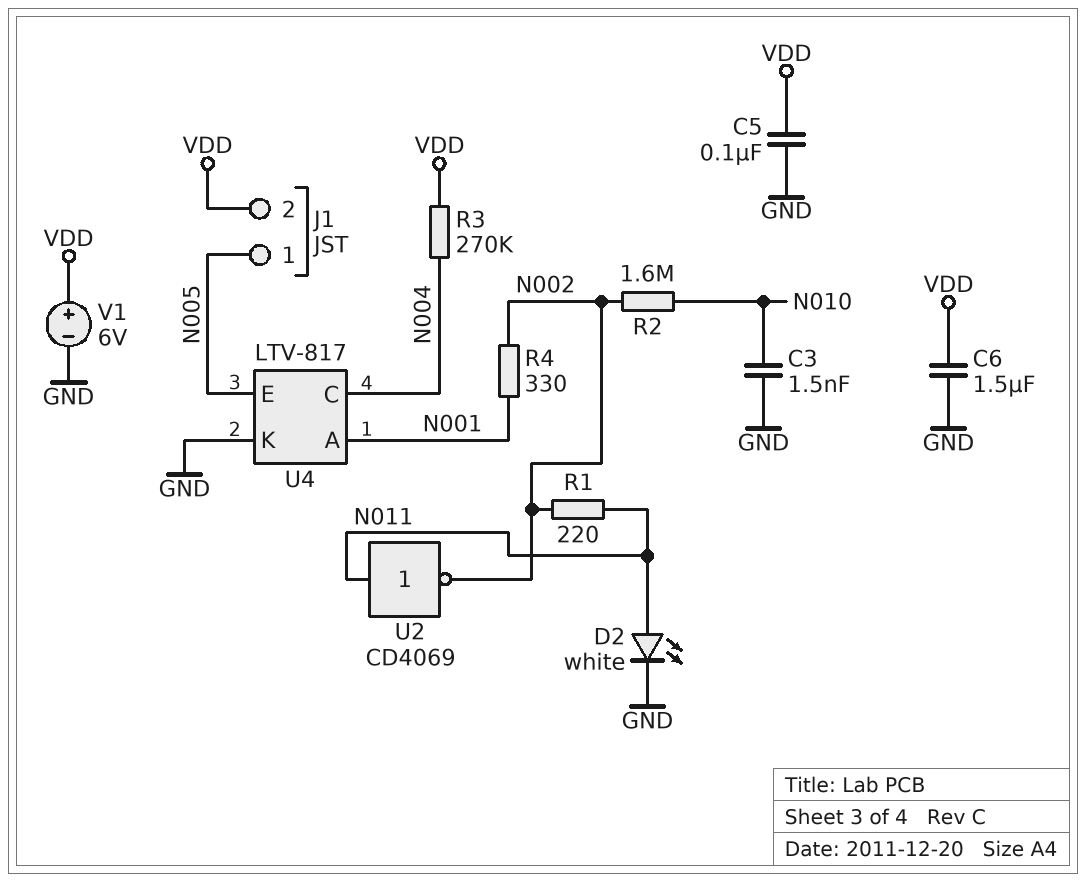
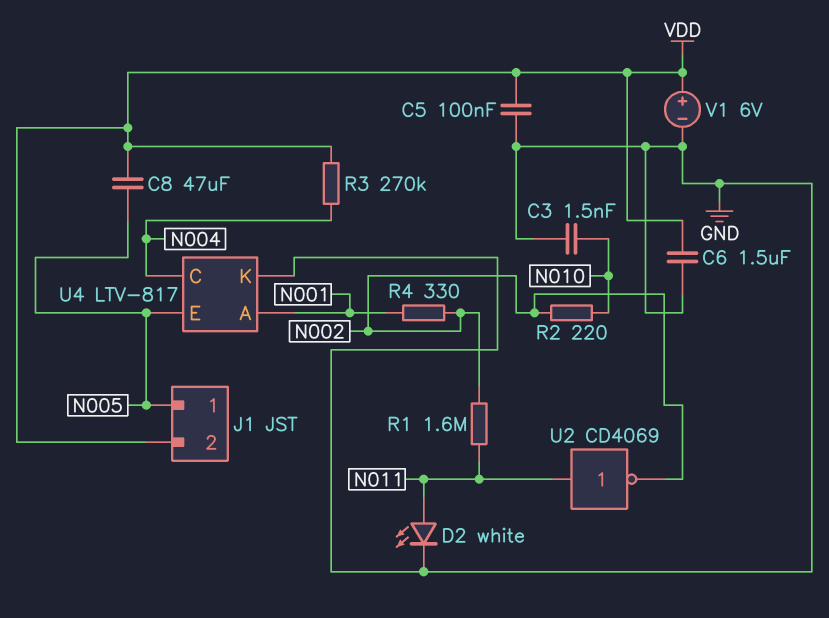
C8: none -> 47uF (N005, VDD)
R1: 220 (N002, N011) -> 1.6M (N002, N011)
R2: 1.6M (N002, N010) -> 220 (N002, N010)

